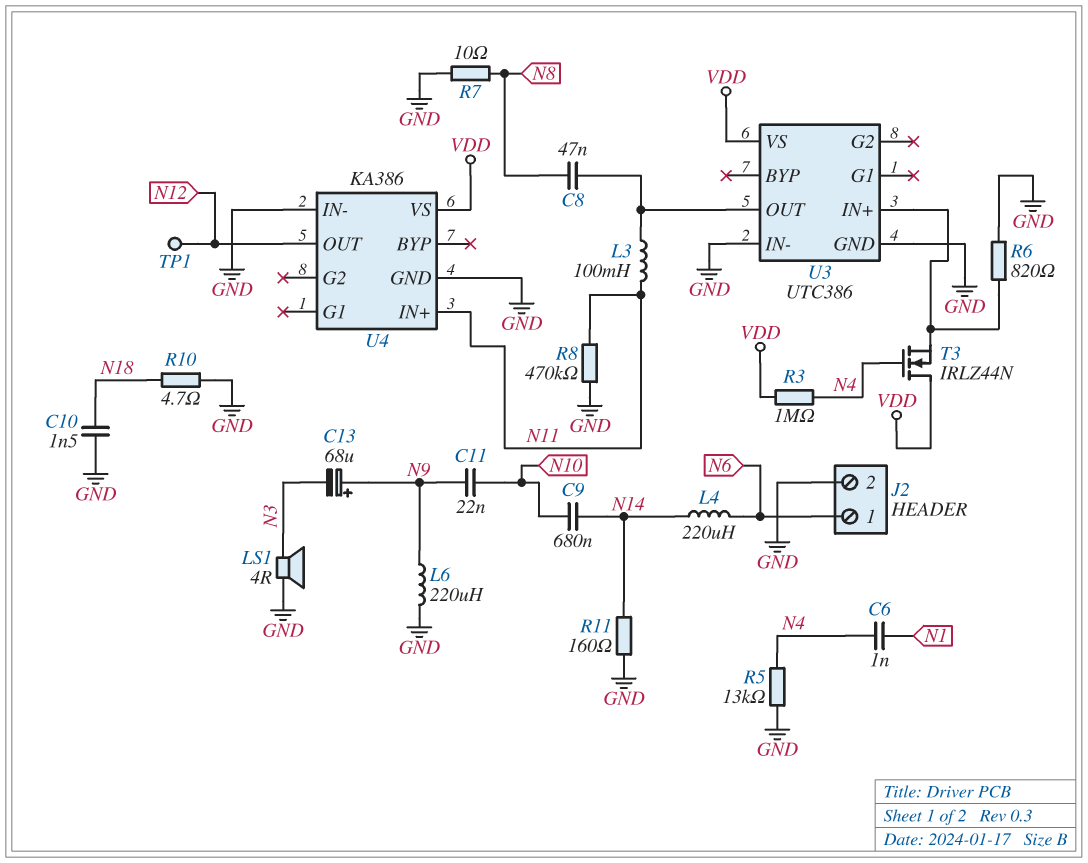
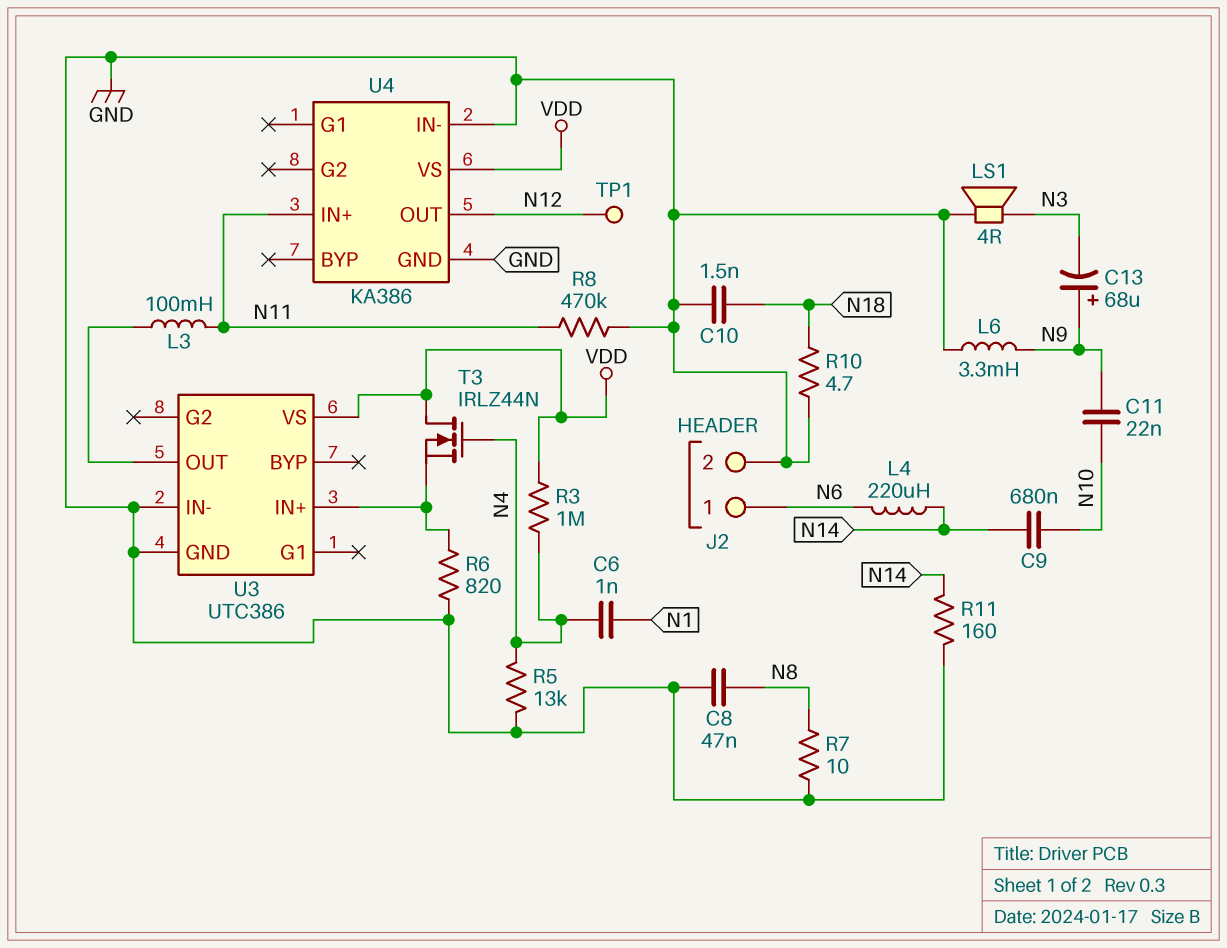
C8: 47nF (N8, U3/OUT) -> 47nF (GND, N8)
L6: 220uH (GND, N9) -> 3.3mH (GND, N9)

